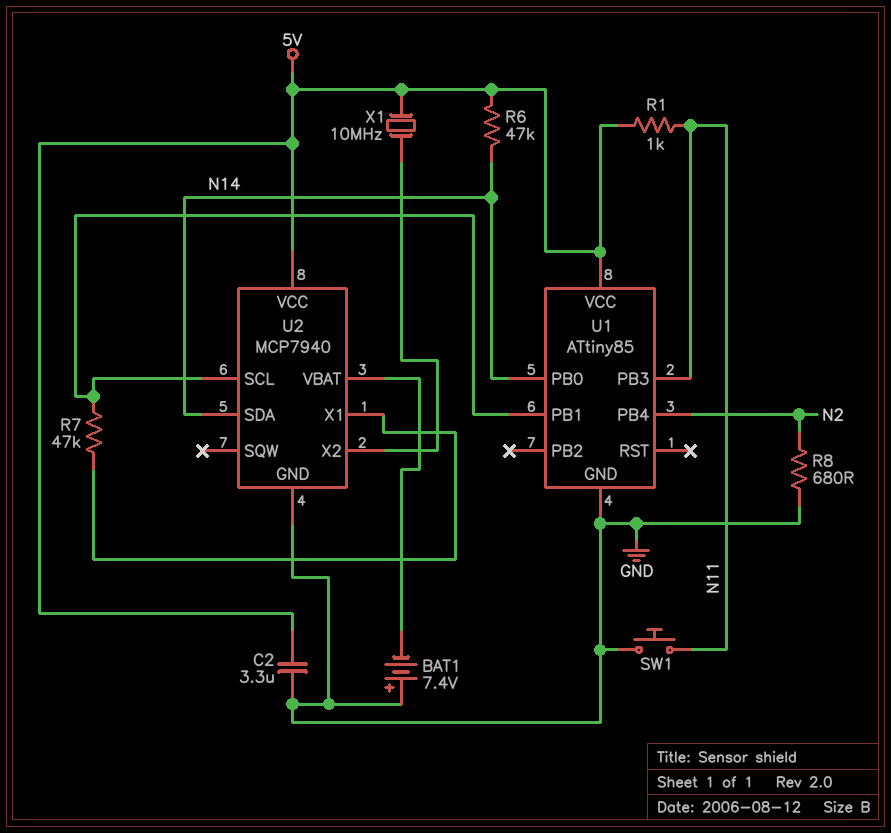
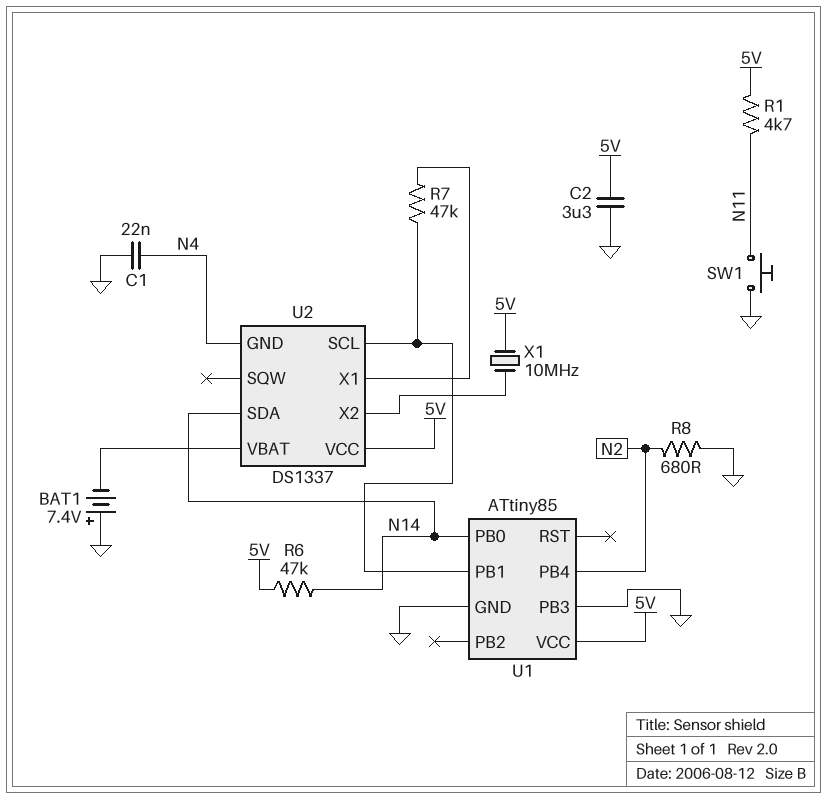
C1: none -> 22nF (GND, N4)
R1: 1k (5V, N11) -> 4.7k (5V, N11)
U1 pin PB3: N11 -> GND
U2: MCP7940 -> DS1337
U2 pin GND: GND -> N4

